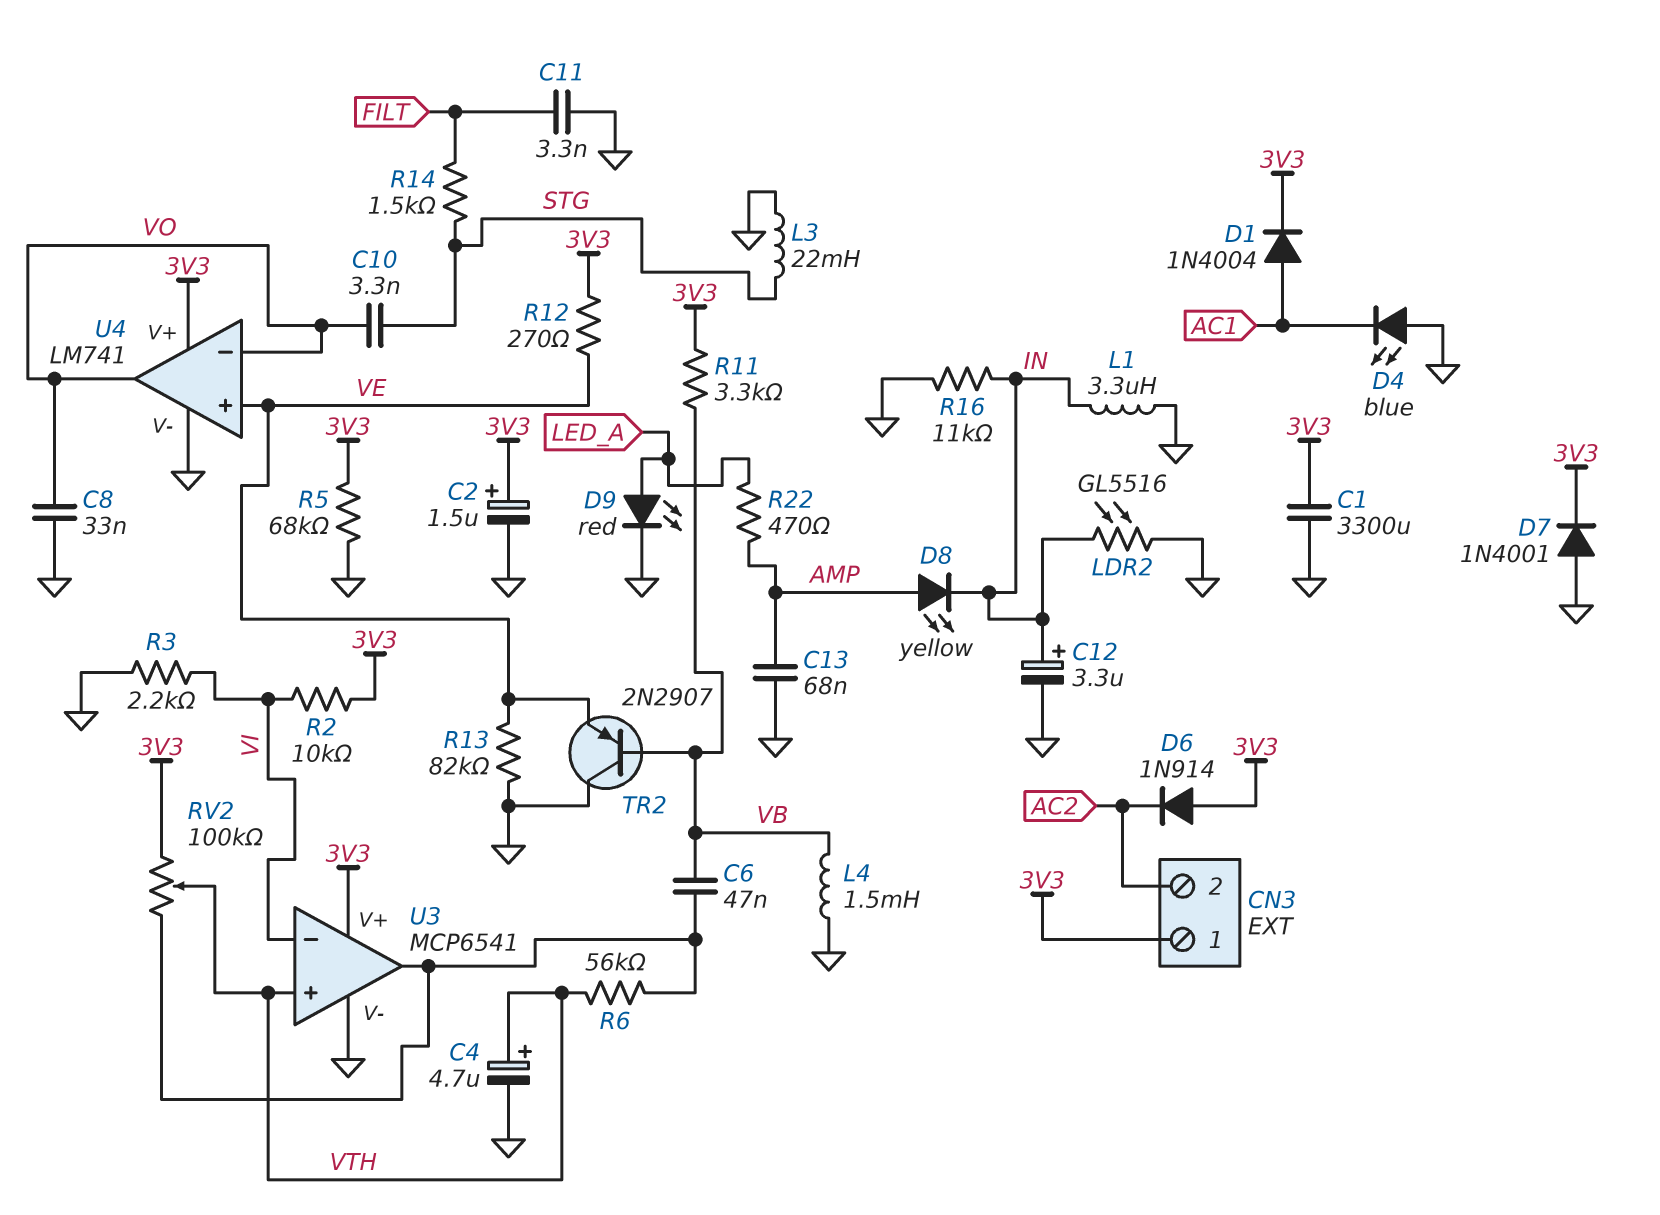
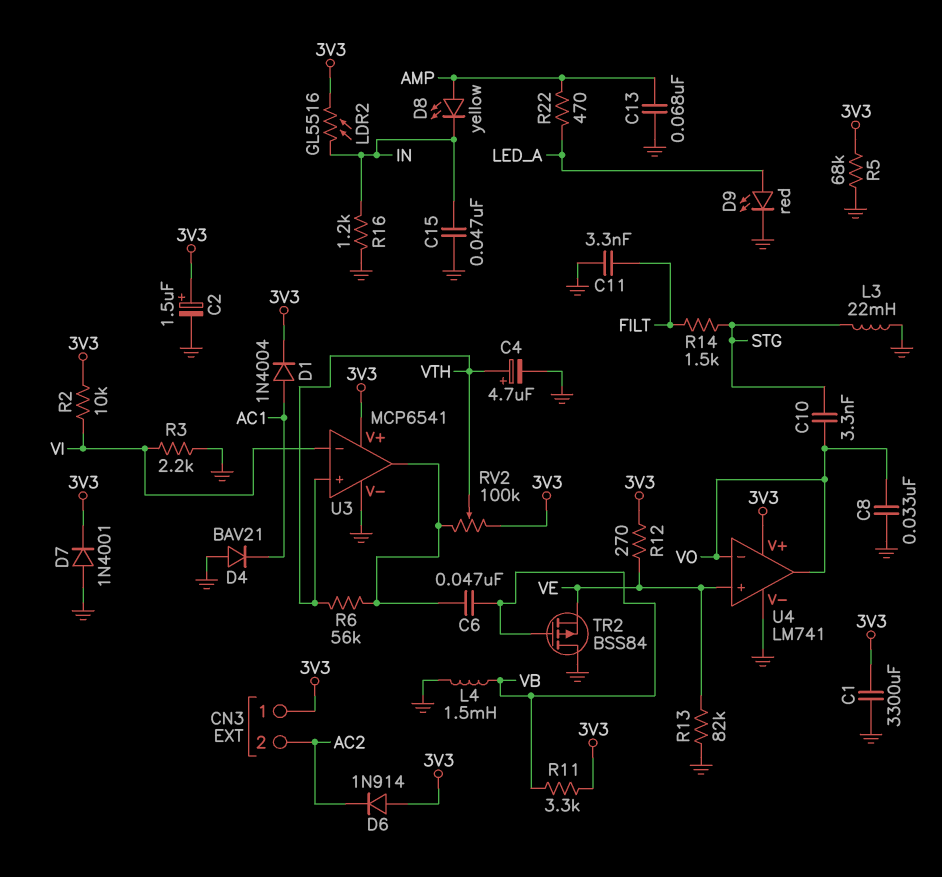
C12: 3.3uF (plus IN, minus GND) -> none
C15: none -> 47nF (GND, IN)
D4: LED blue (A GND, K AC1) -> diode BAV21 (A GND, K AC1)
L1: 3.3uH (GND, IN) -> none
LDR2: GL5516 (GND, IN) -> GL5516 (3V3, IN)
R16: 11k (GND, IN) -> 1.2k (GND, IN)
TR2: PNP 2N2907 (B VB, C GND, E VE) -> PMOS BSS84 (G VB, D GND, S VE)

